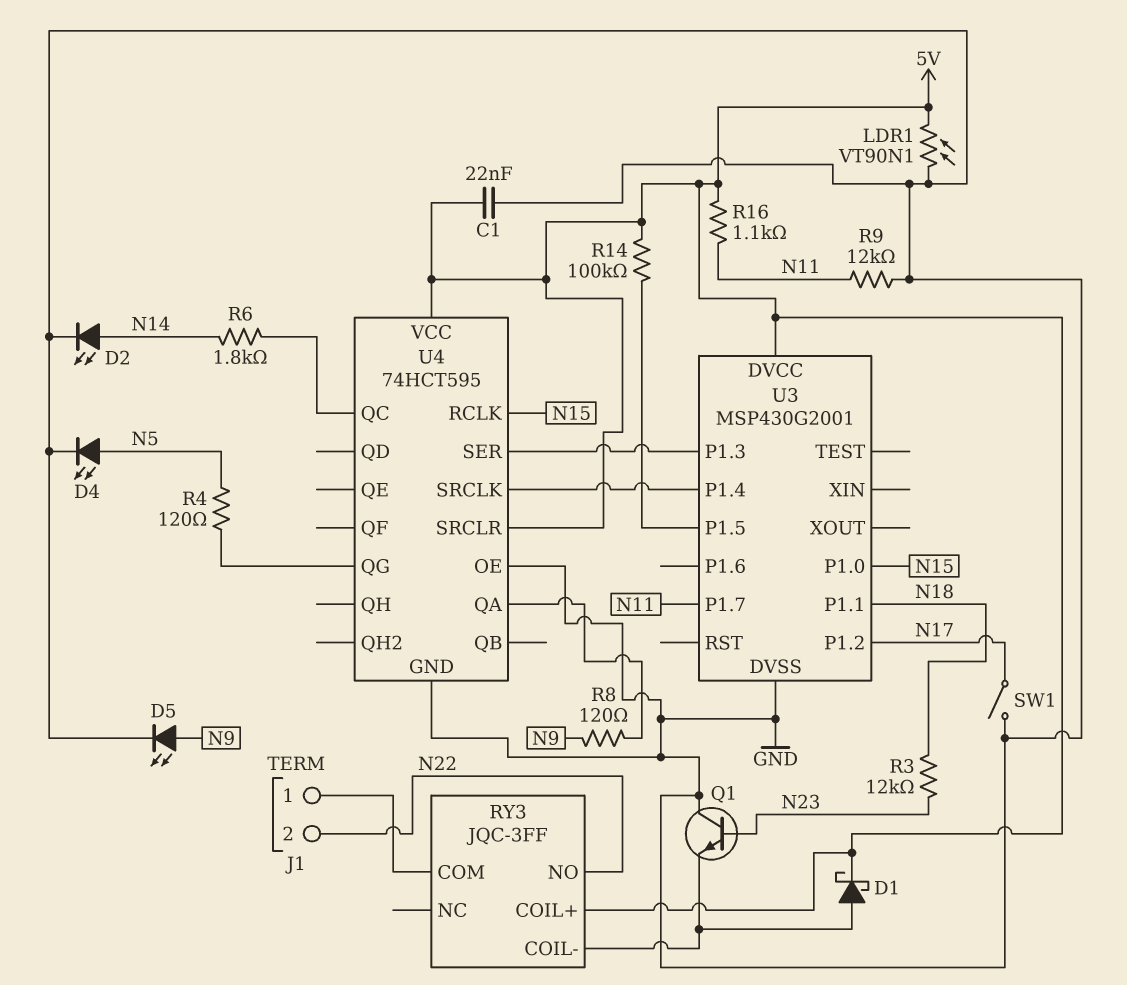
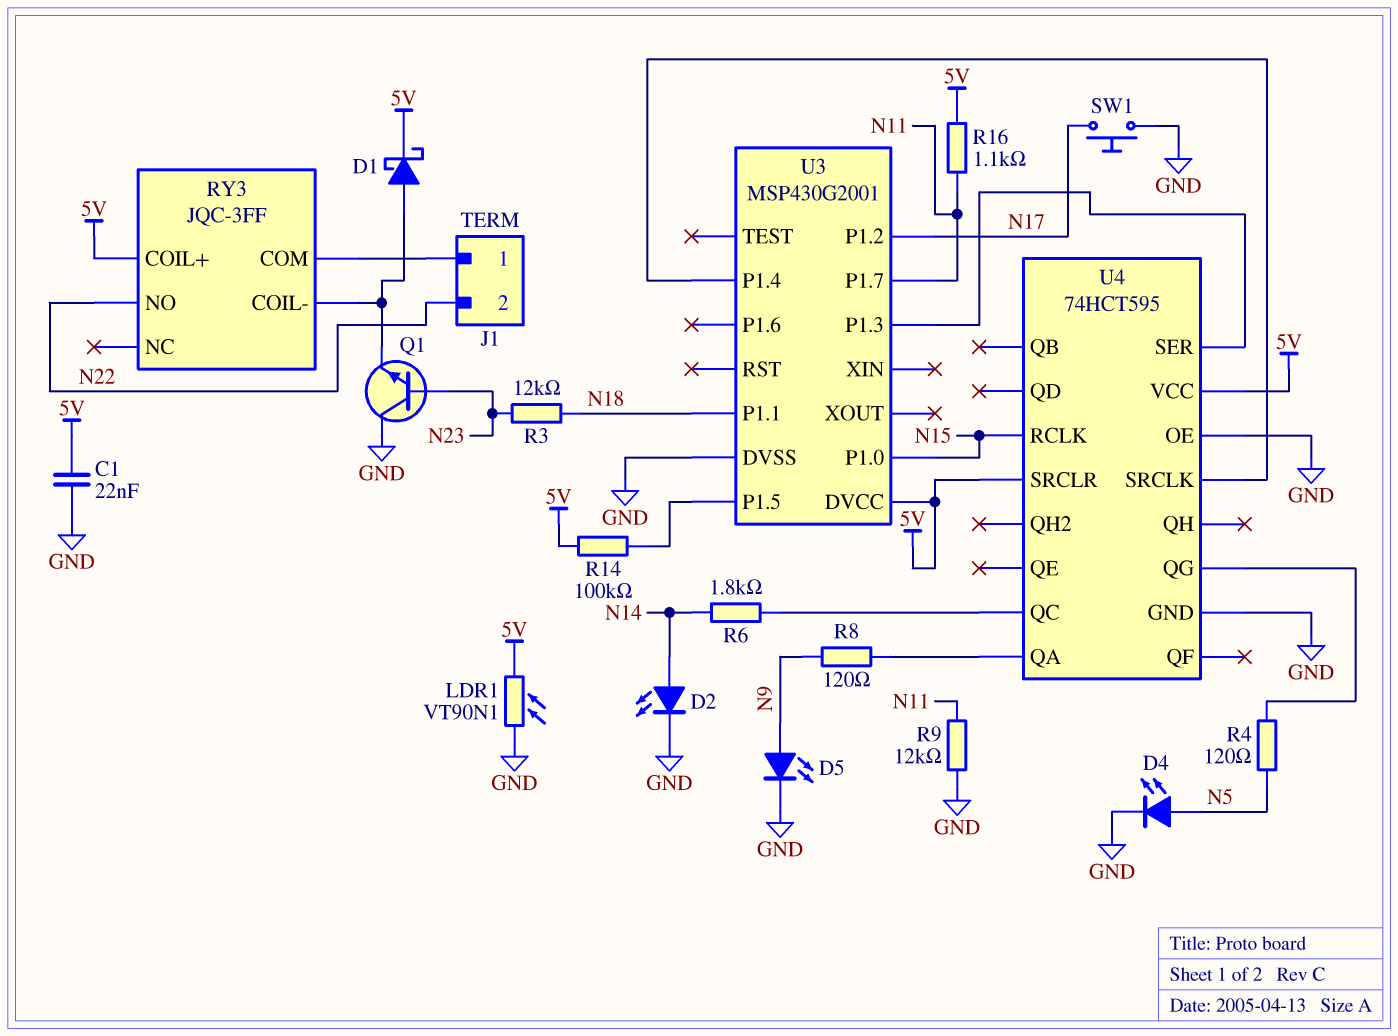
SW1: switch (GND, N17) -> button (GND, N17)

